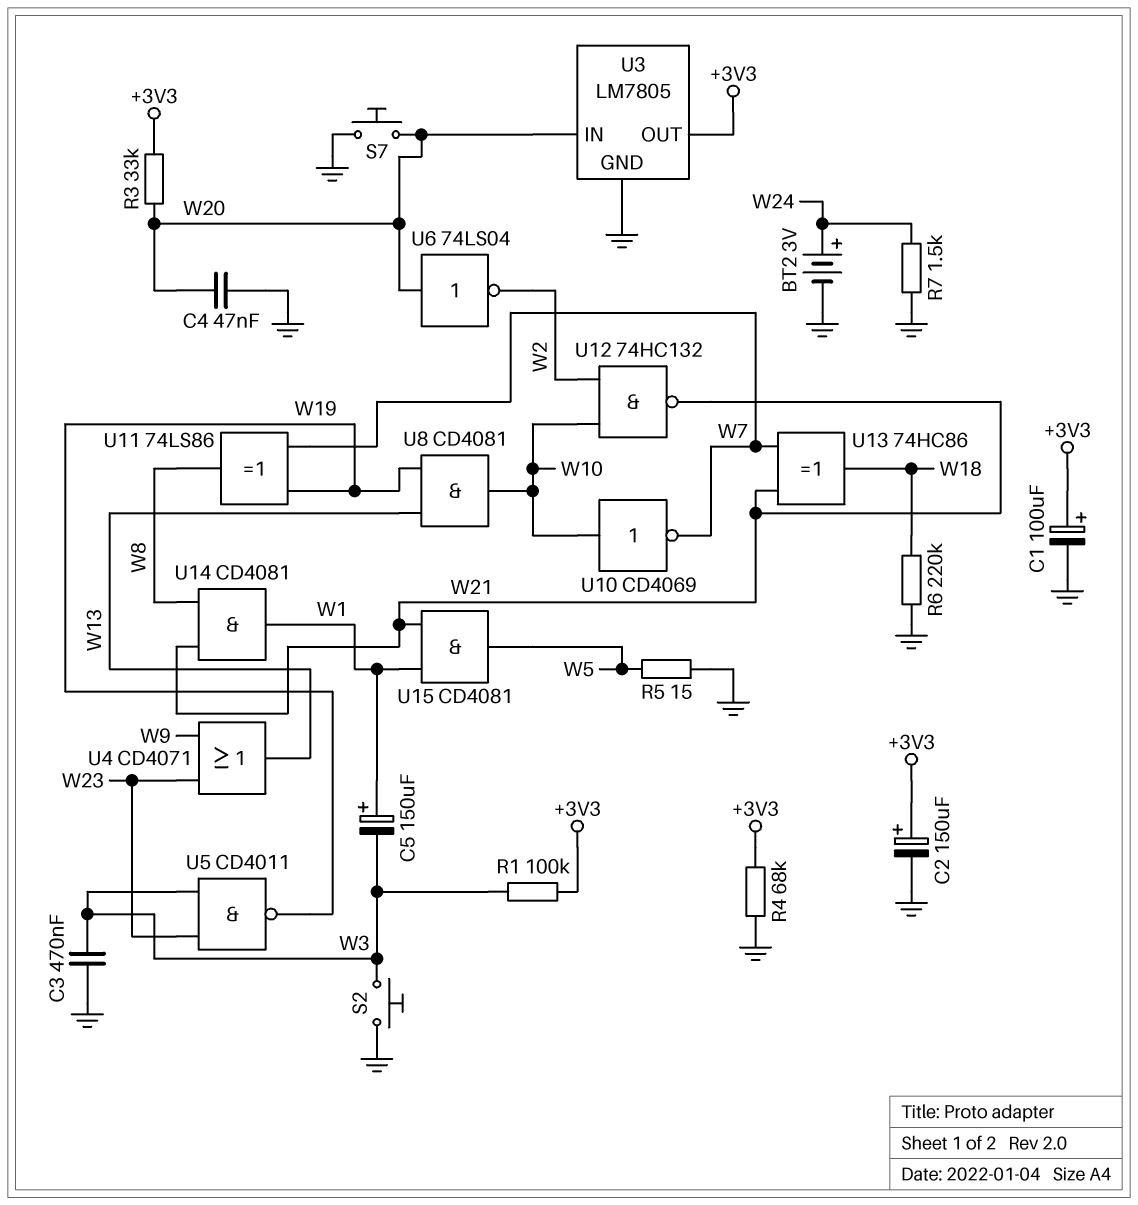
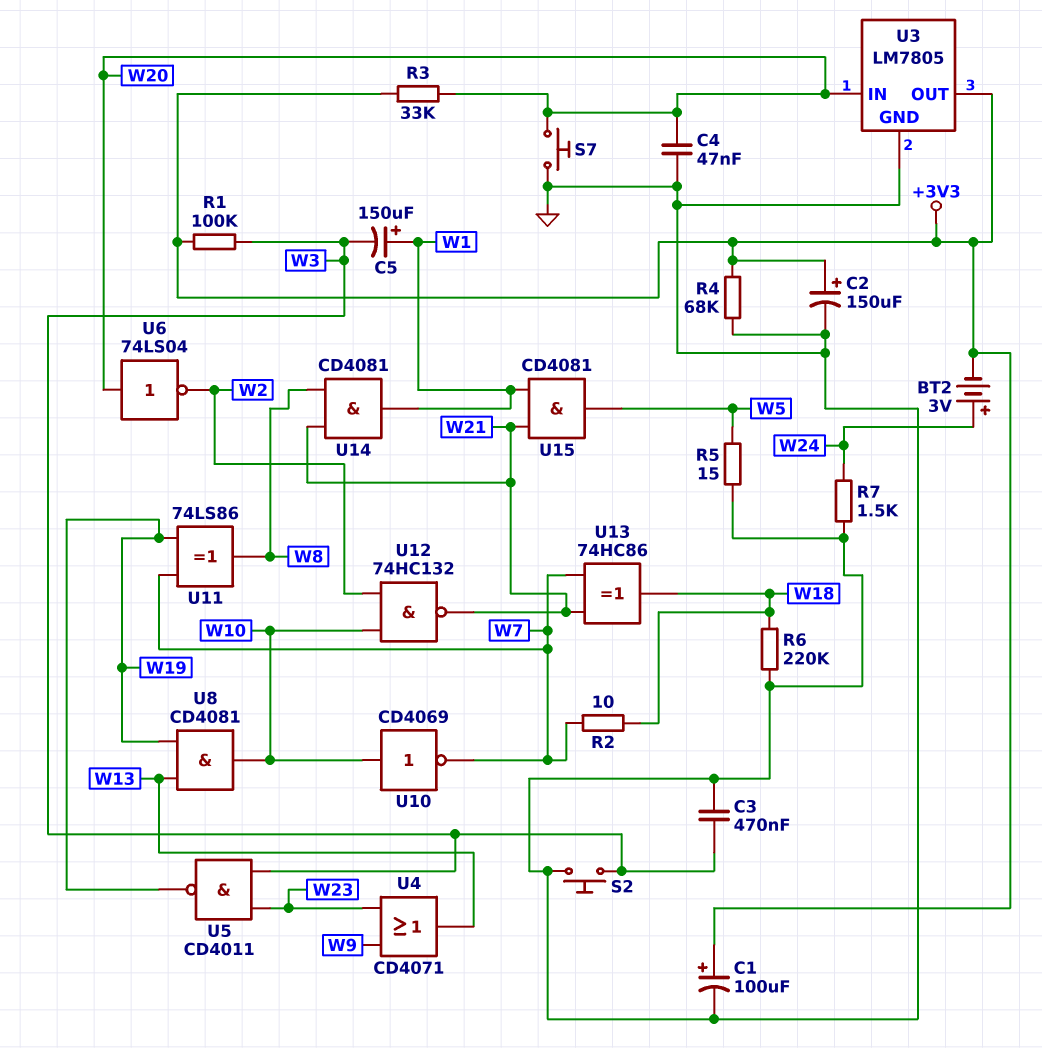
BT2: 3V (plus W24, minus GND) -> 3V (plus W24, minus +3V3)
R2: none -> 10 (W7, W18)

